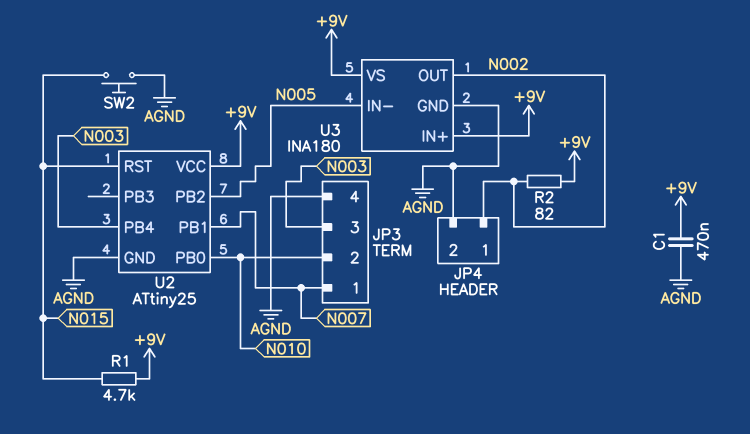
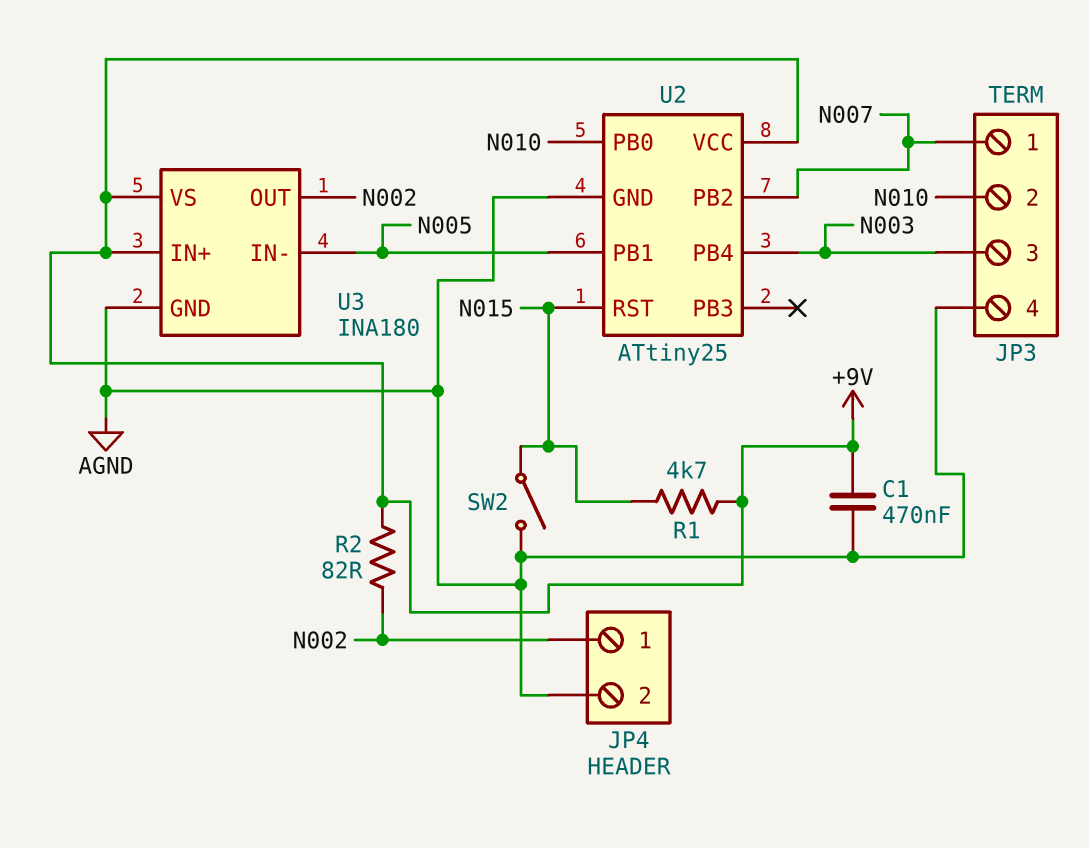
SW2: button (AGND, N015) -> switch (AGND, N015)
U2 pin PB1: N007 -> N005
U2 pin PB2: N005 -> N007

